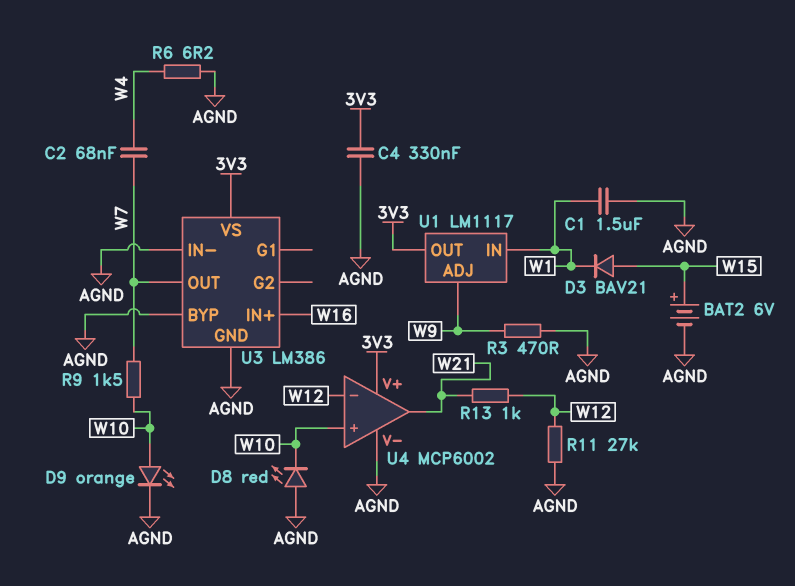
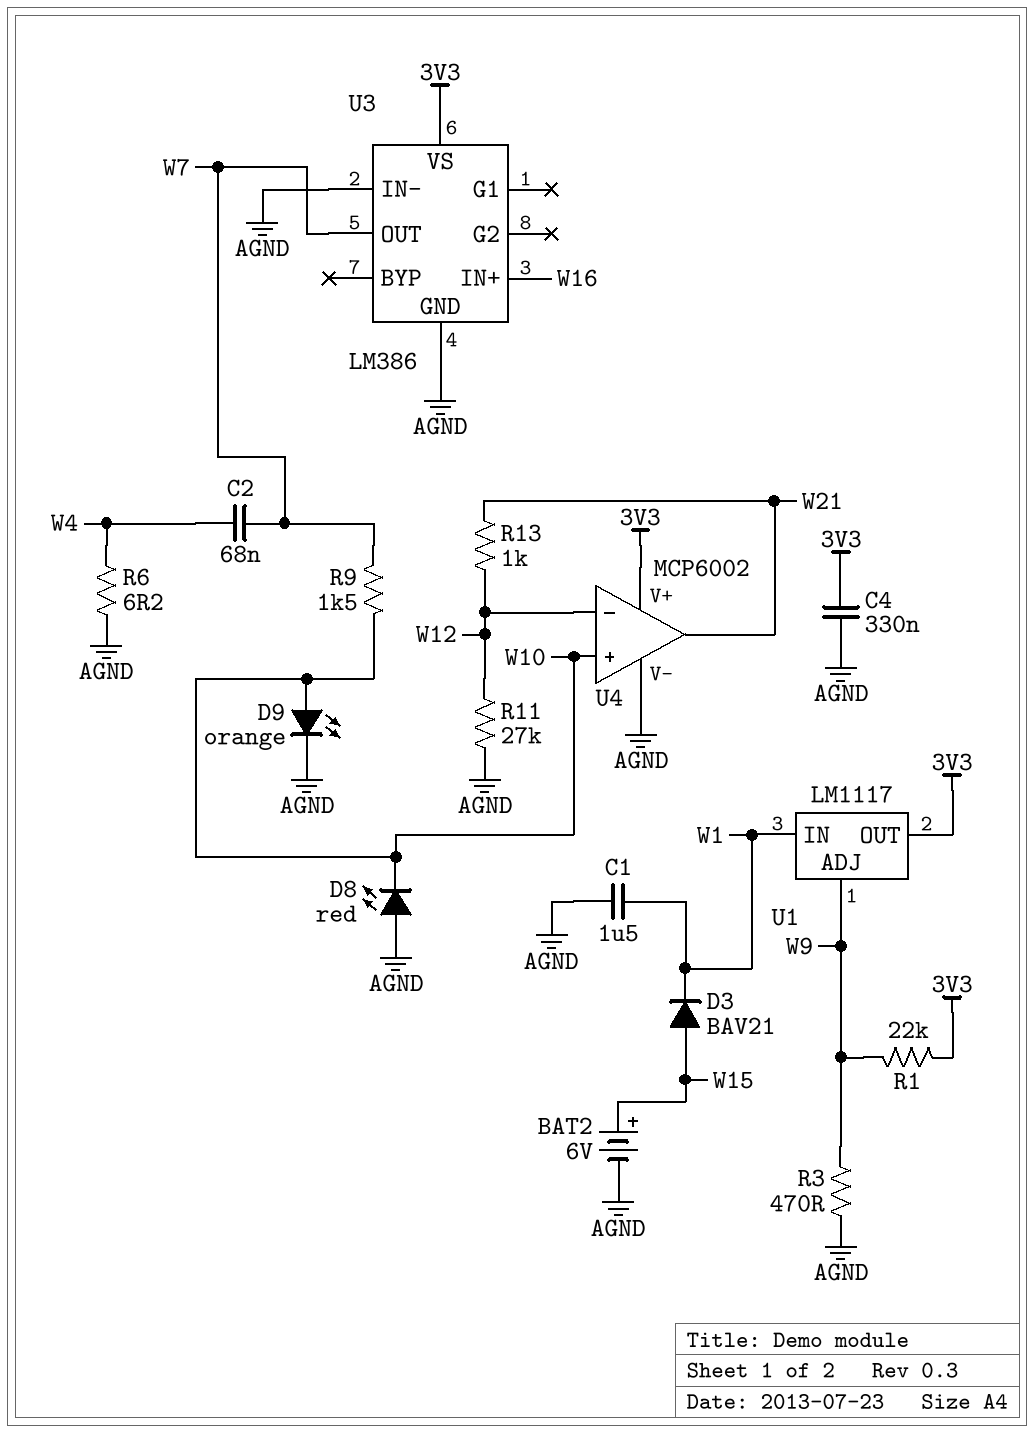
R1: none -> 22k (3V3, W9)
U3 pin BYP: AGND -> none

